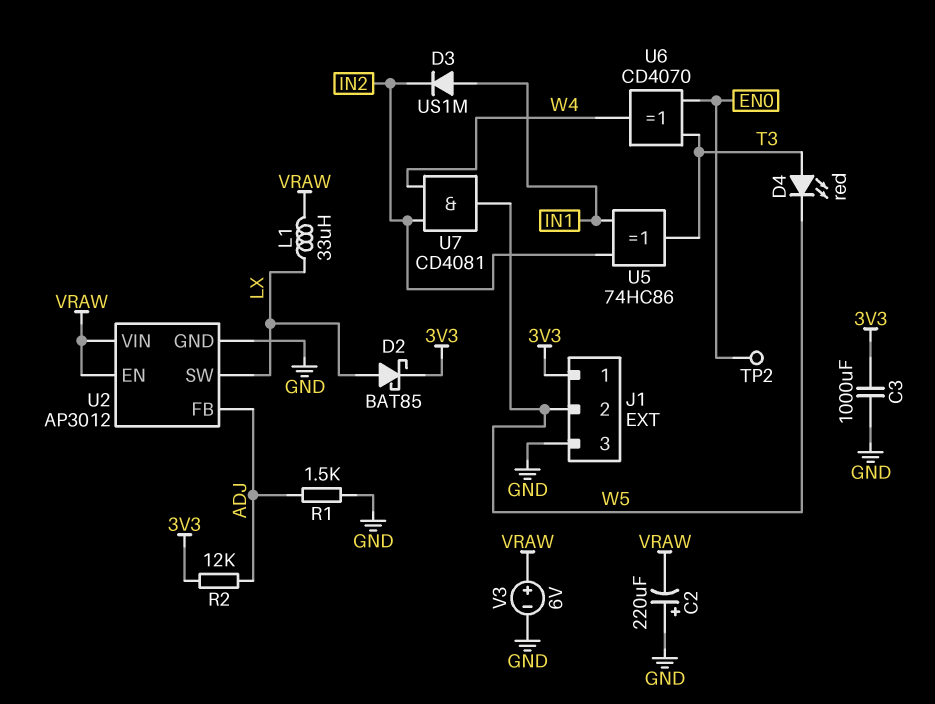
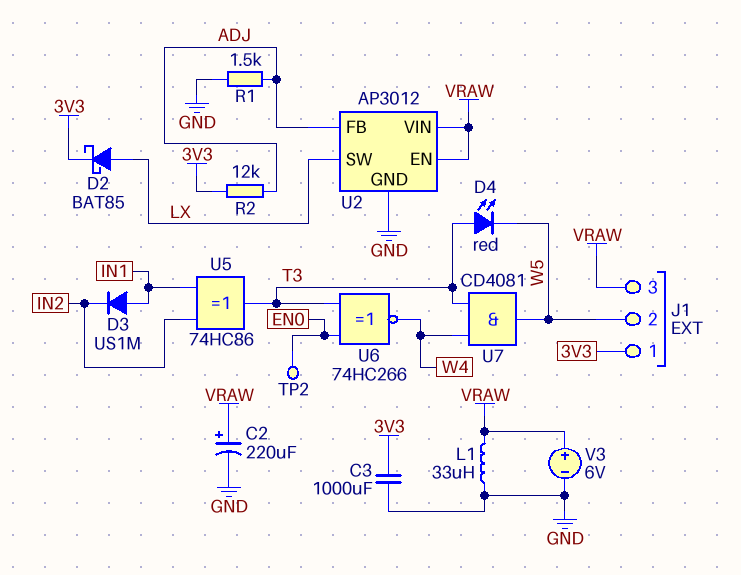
C2: 220uF (plus GND, minus VRAW) -> 220uF (plus VRAW, minus GND)
J1 pin 3: GND -> VRAW
L1: 33uH (LX, VRAW) -> 33uH (GND, VRAW)
U6: XOR CD4070 (in EN0, in T3, out W4) -> XNOR 74HC266 (in EN0, in T3, out W4)
U7: AND CD4081 (in IN2, in W4, out W5) -> AND CD4081 (in T3, in W4, out W5)

